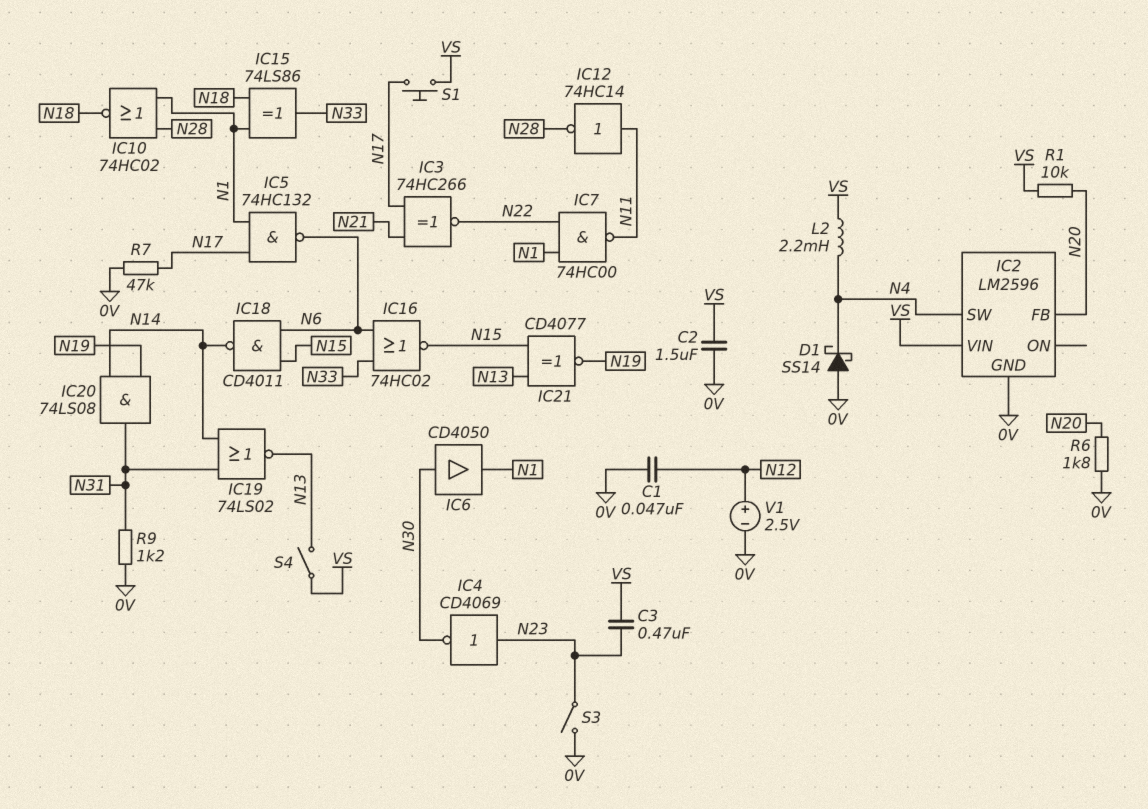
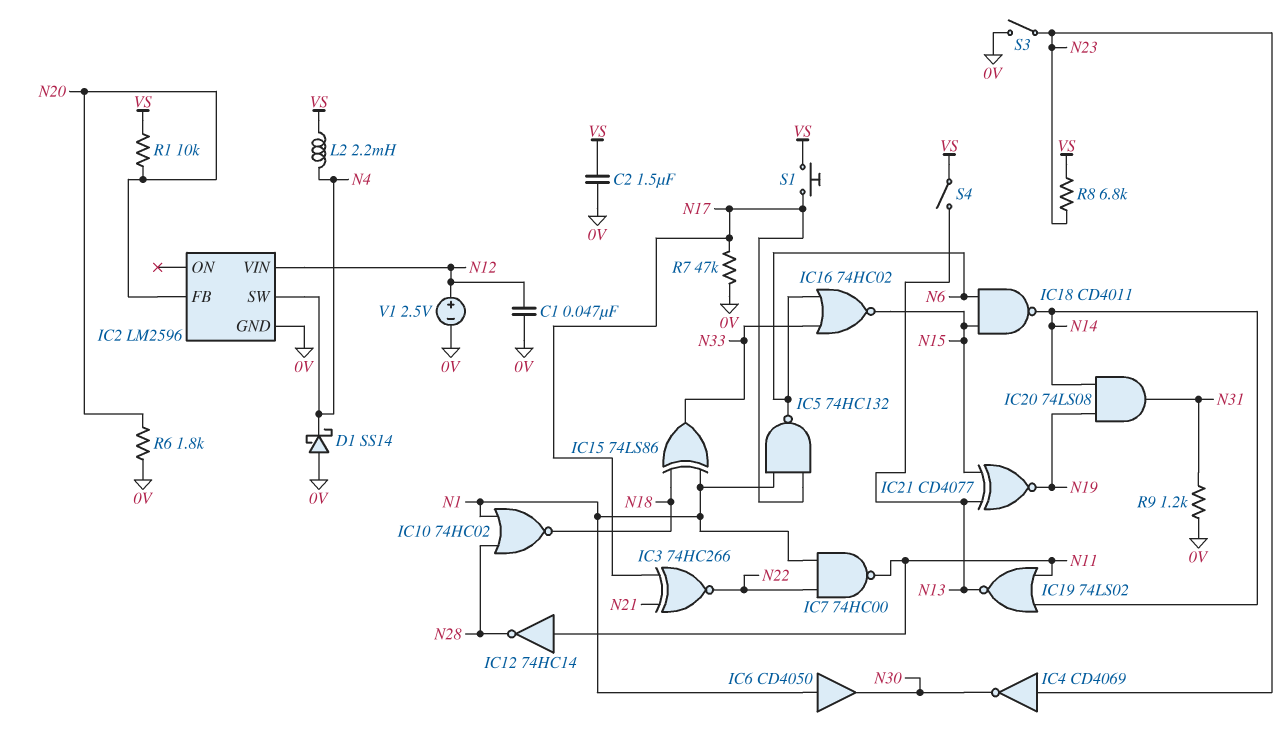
C3: 470nF (N23, VS) -> none
IC2 pin VIN: VS -> N12
IC6: buffer CD4050 (in N30, out N1) -> buffer CD4050 (in N1, out N30)
IC19: NOR 74LS02 (in N14, in N31, out N13) -> NOR 74LS02 (in N11, in N14, out N13)
R8: none -> 6.8k (N23, VS)

